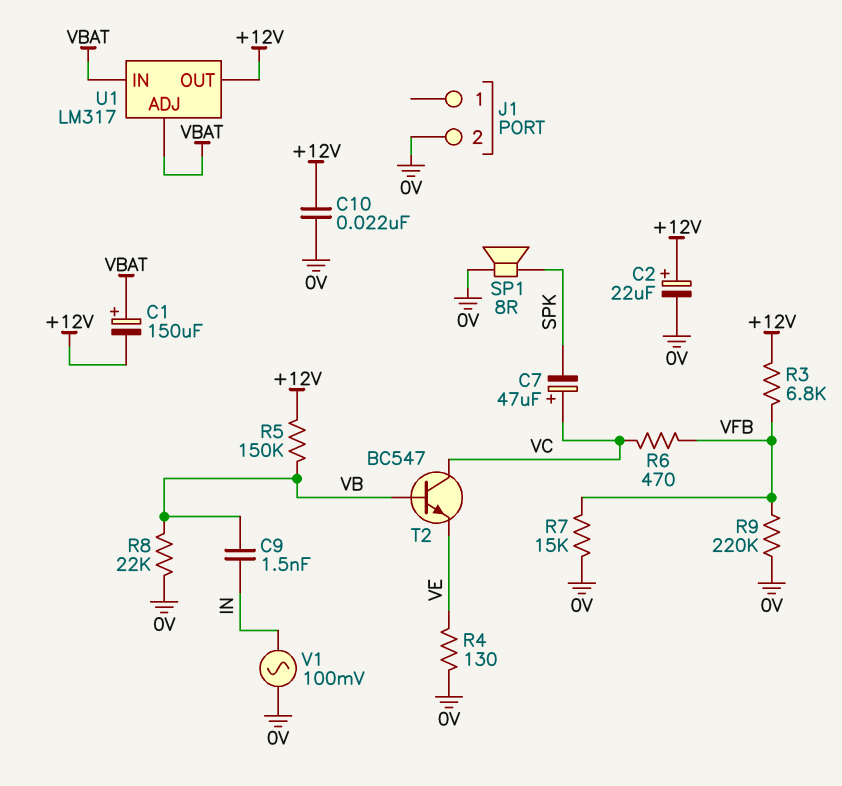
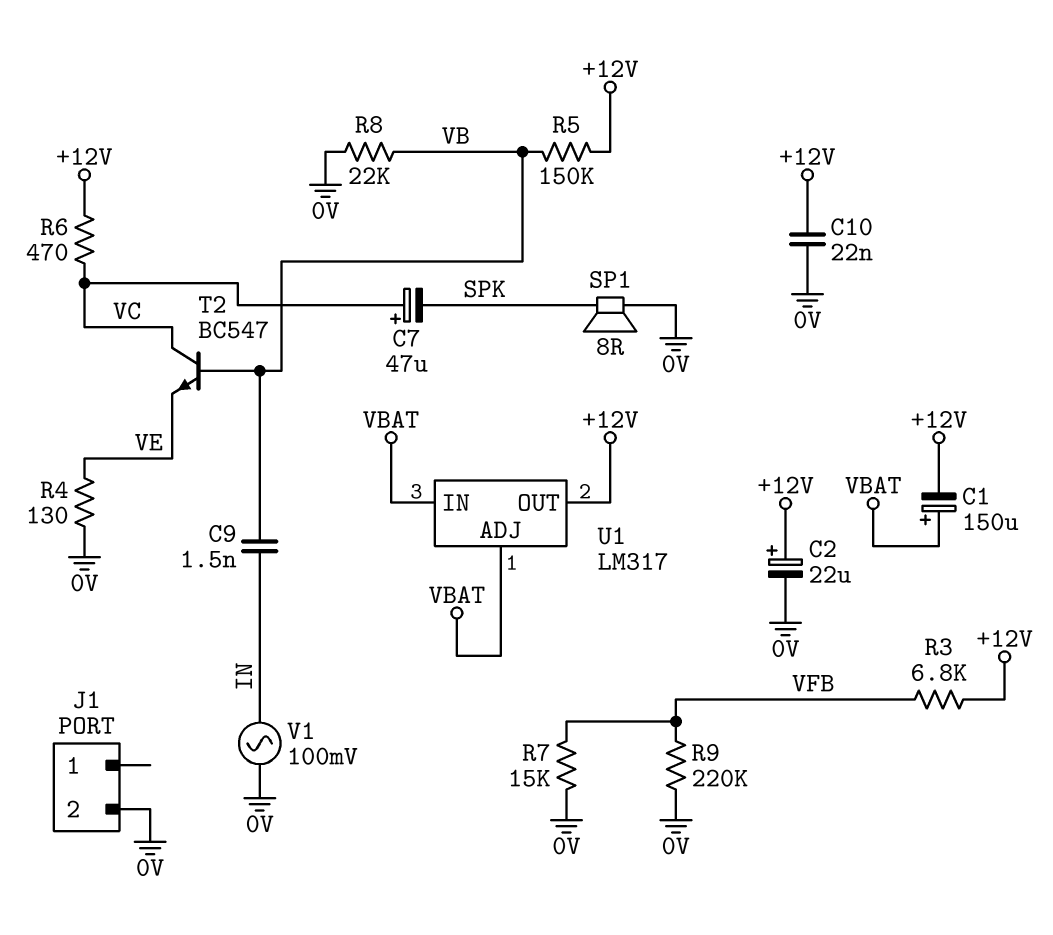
R6: 470 (VC, VFB) -> 470 (+12V, VC)

